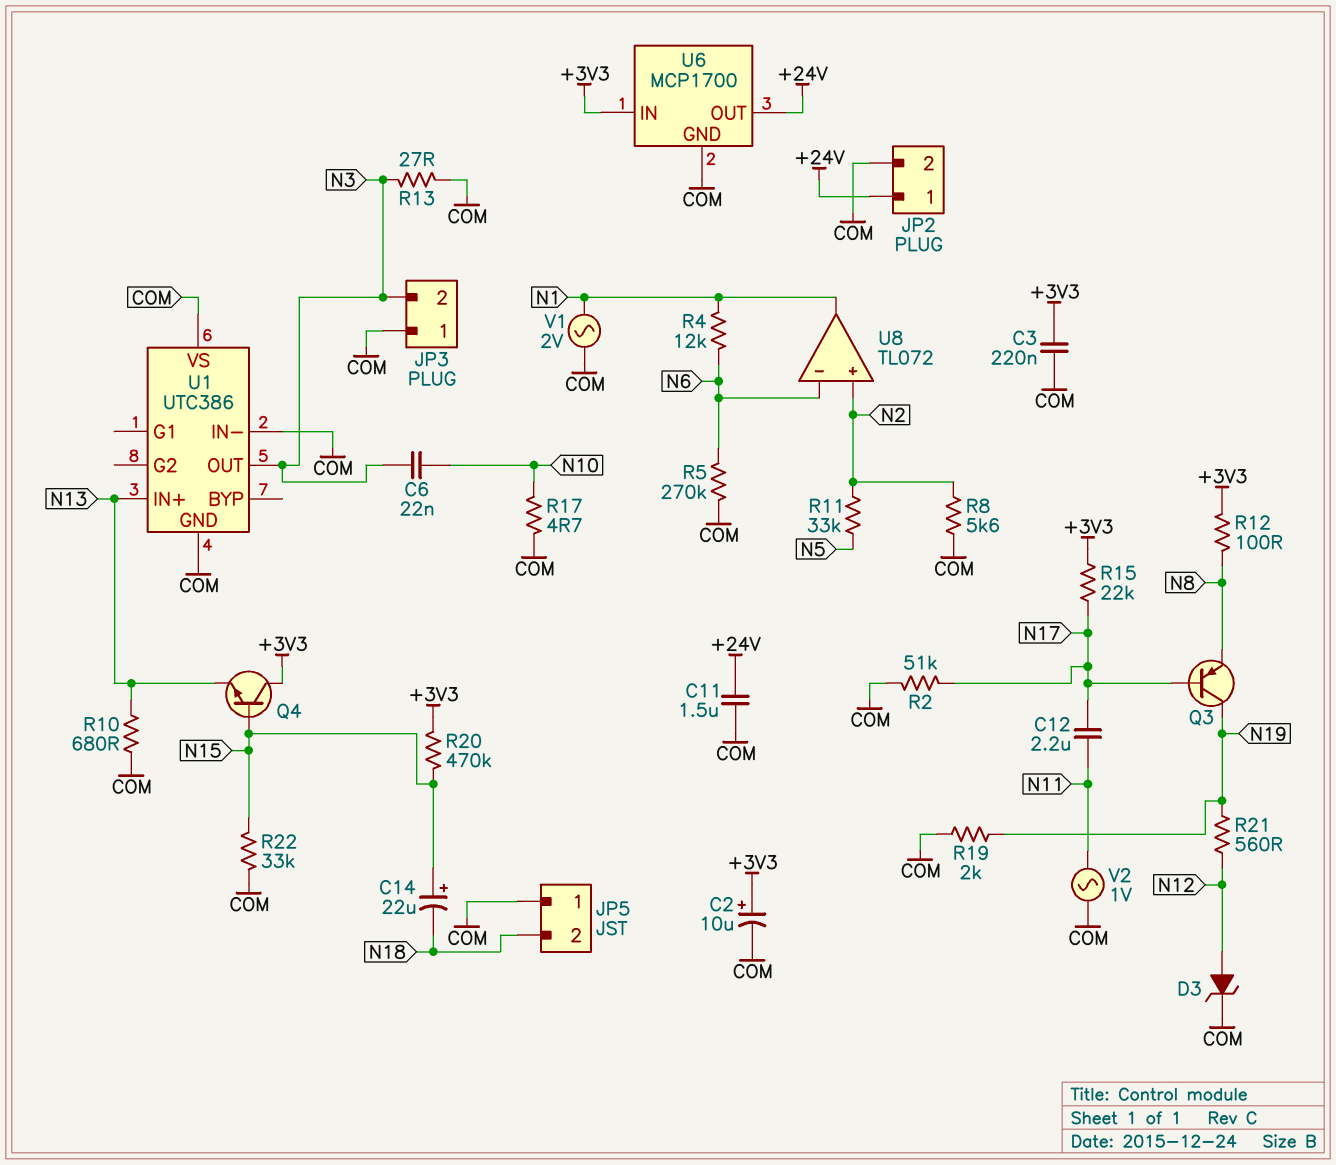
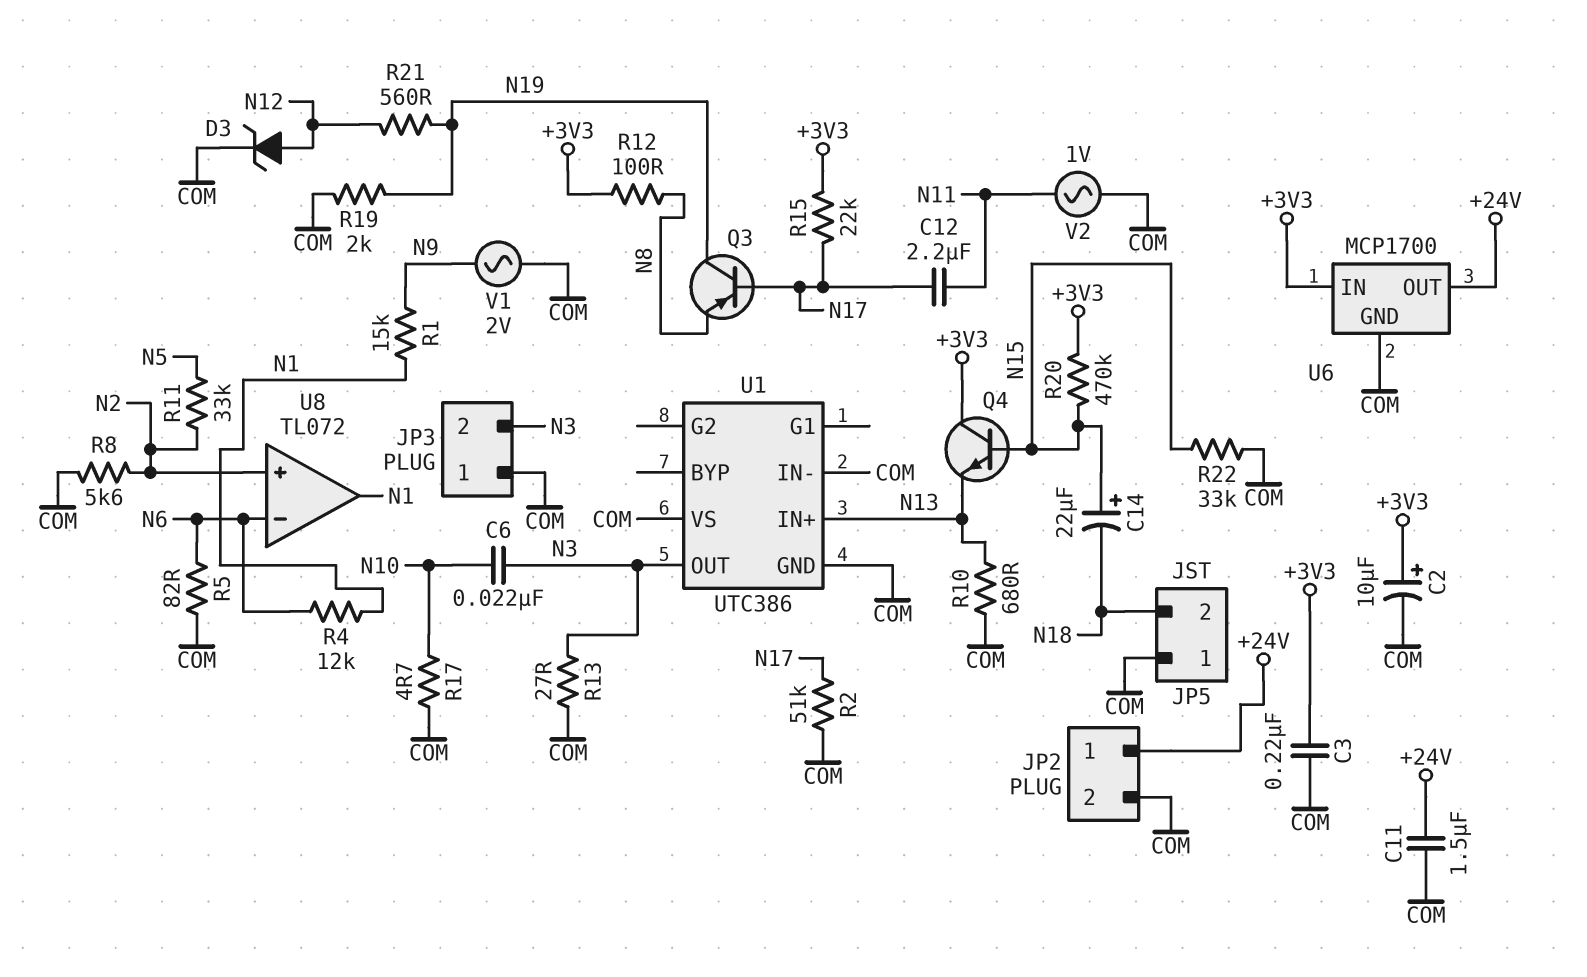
R1: none -> 15k (N1, N9)
R5: 270k (COM, N6) -> 82 (COM, N6)
V1: AC 2V (COM, N1) -> AC 2V (COM, N9)

